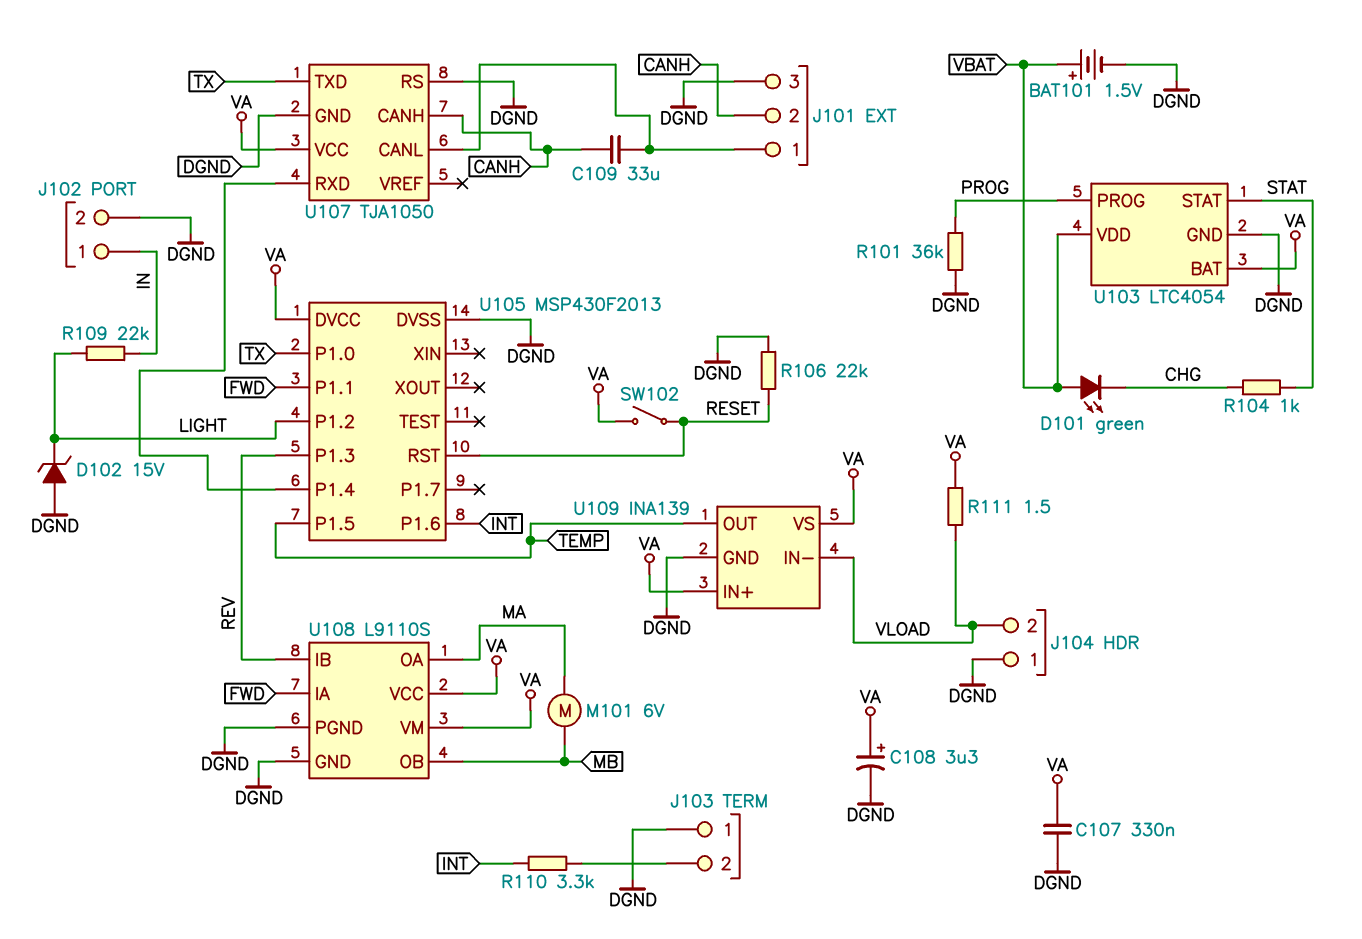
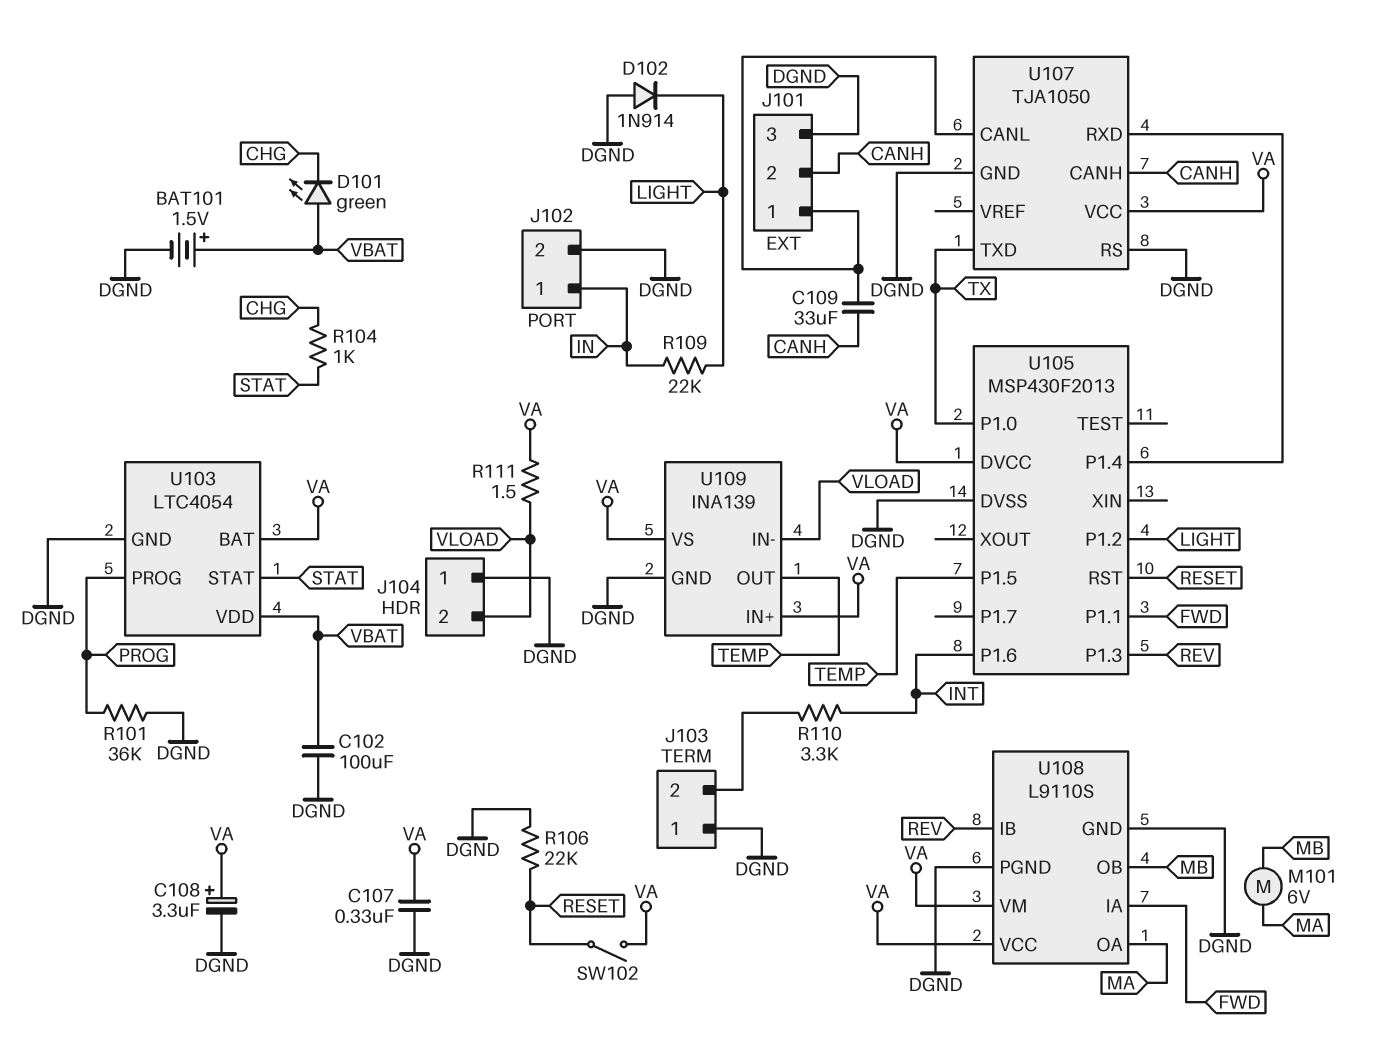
C102: none -> 100uF (DGND, VBAT)
D102: zener 15V (A DGND, K LIGHT) -> diode 1N914 (A DGND, K LIGHT)

